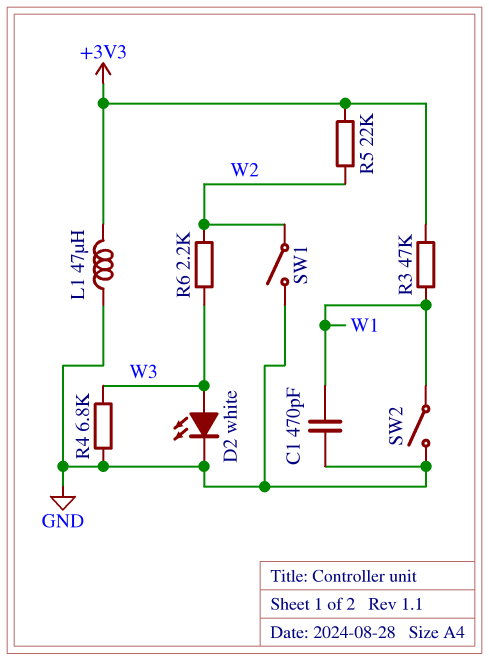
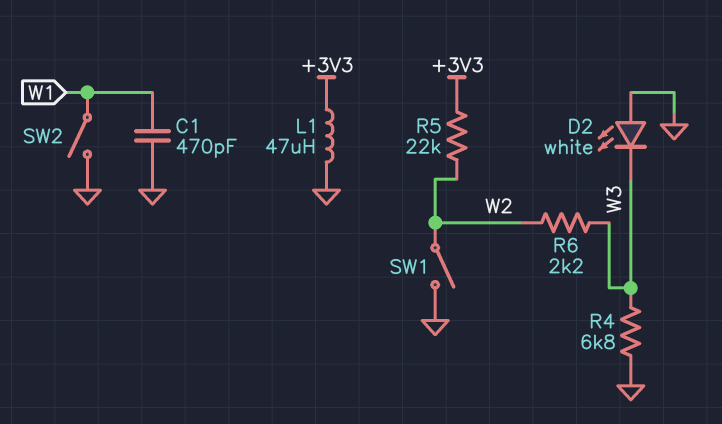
D2: LED white (A W3, K GND) -> LED white (A GND, K W3)
R3: 47k (+3V3, W1) -> none

